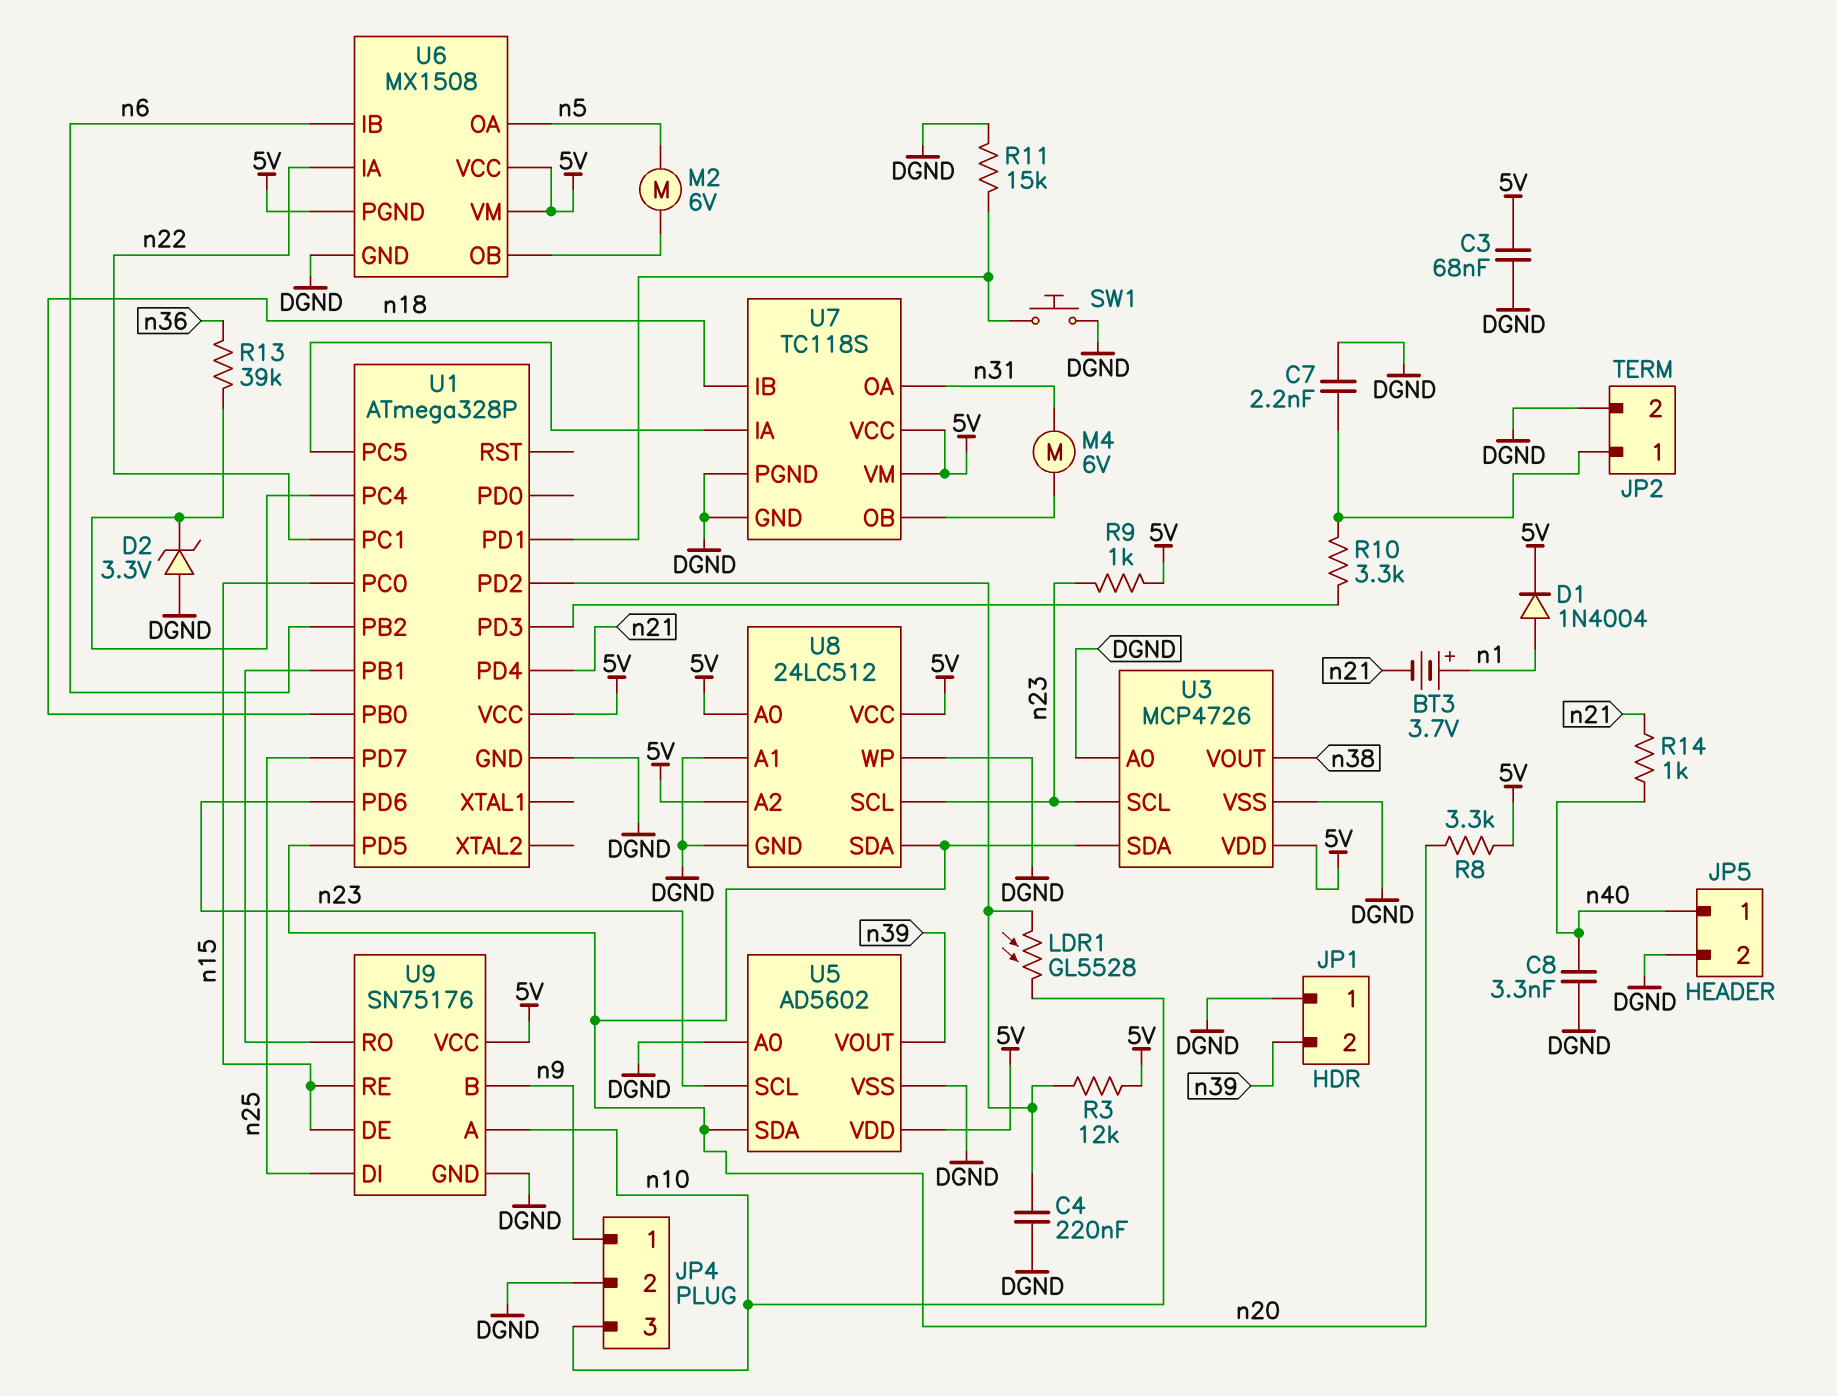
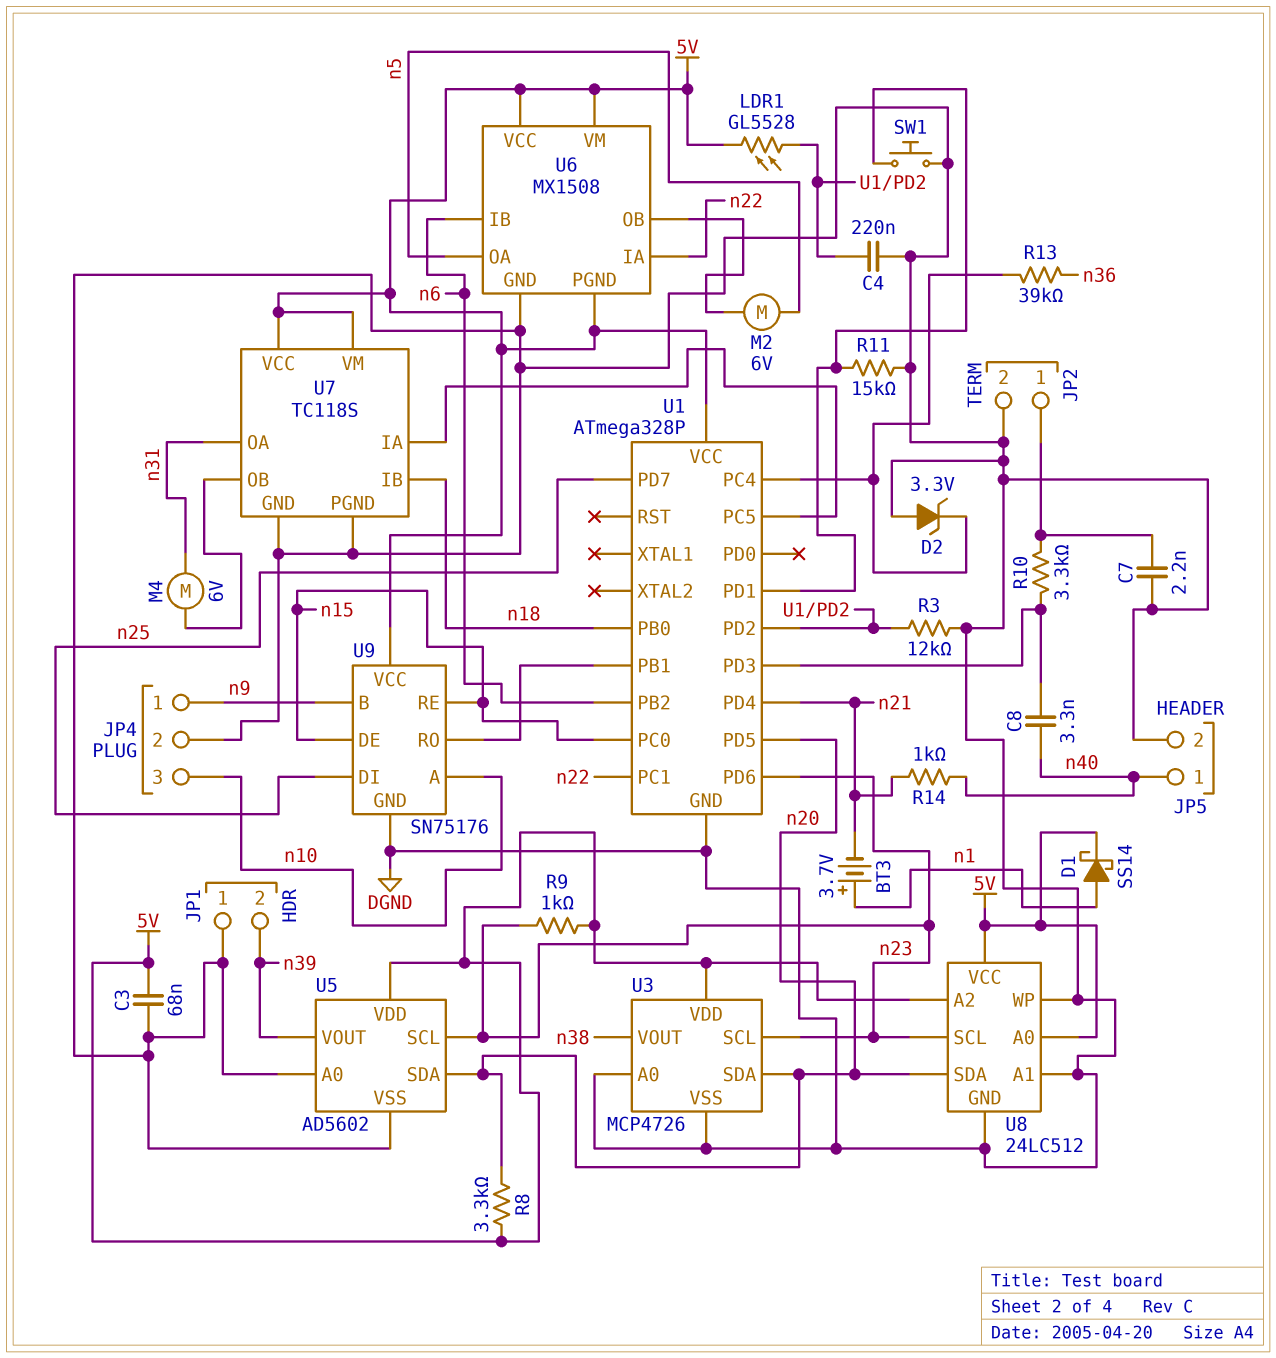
C8: 3.3nF (DGND, n40) -> 3.3nF (U1/PD3, n40)
D1: diode 1N4004 (A n1, K 5V) -> schottky SS14 (A n1, K 5V)
LDR1: GL5528 (U1/PD2, n10) -> GL5528 (5V, U1/PD2)
R3: 12k (5V, U1/PD2) -> 12k (DGND, U1/PD2)

